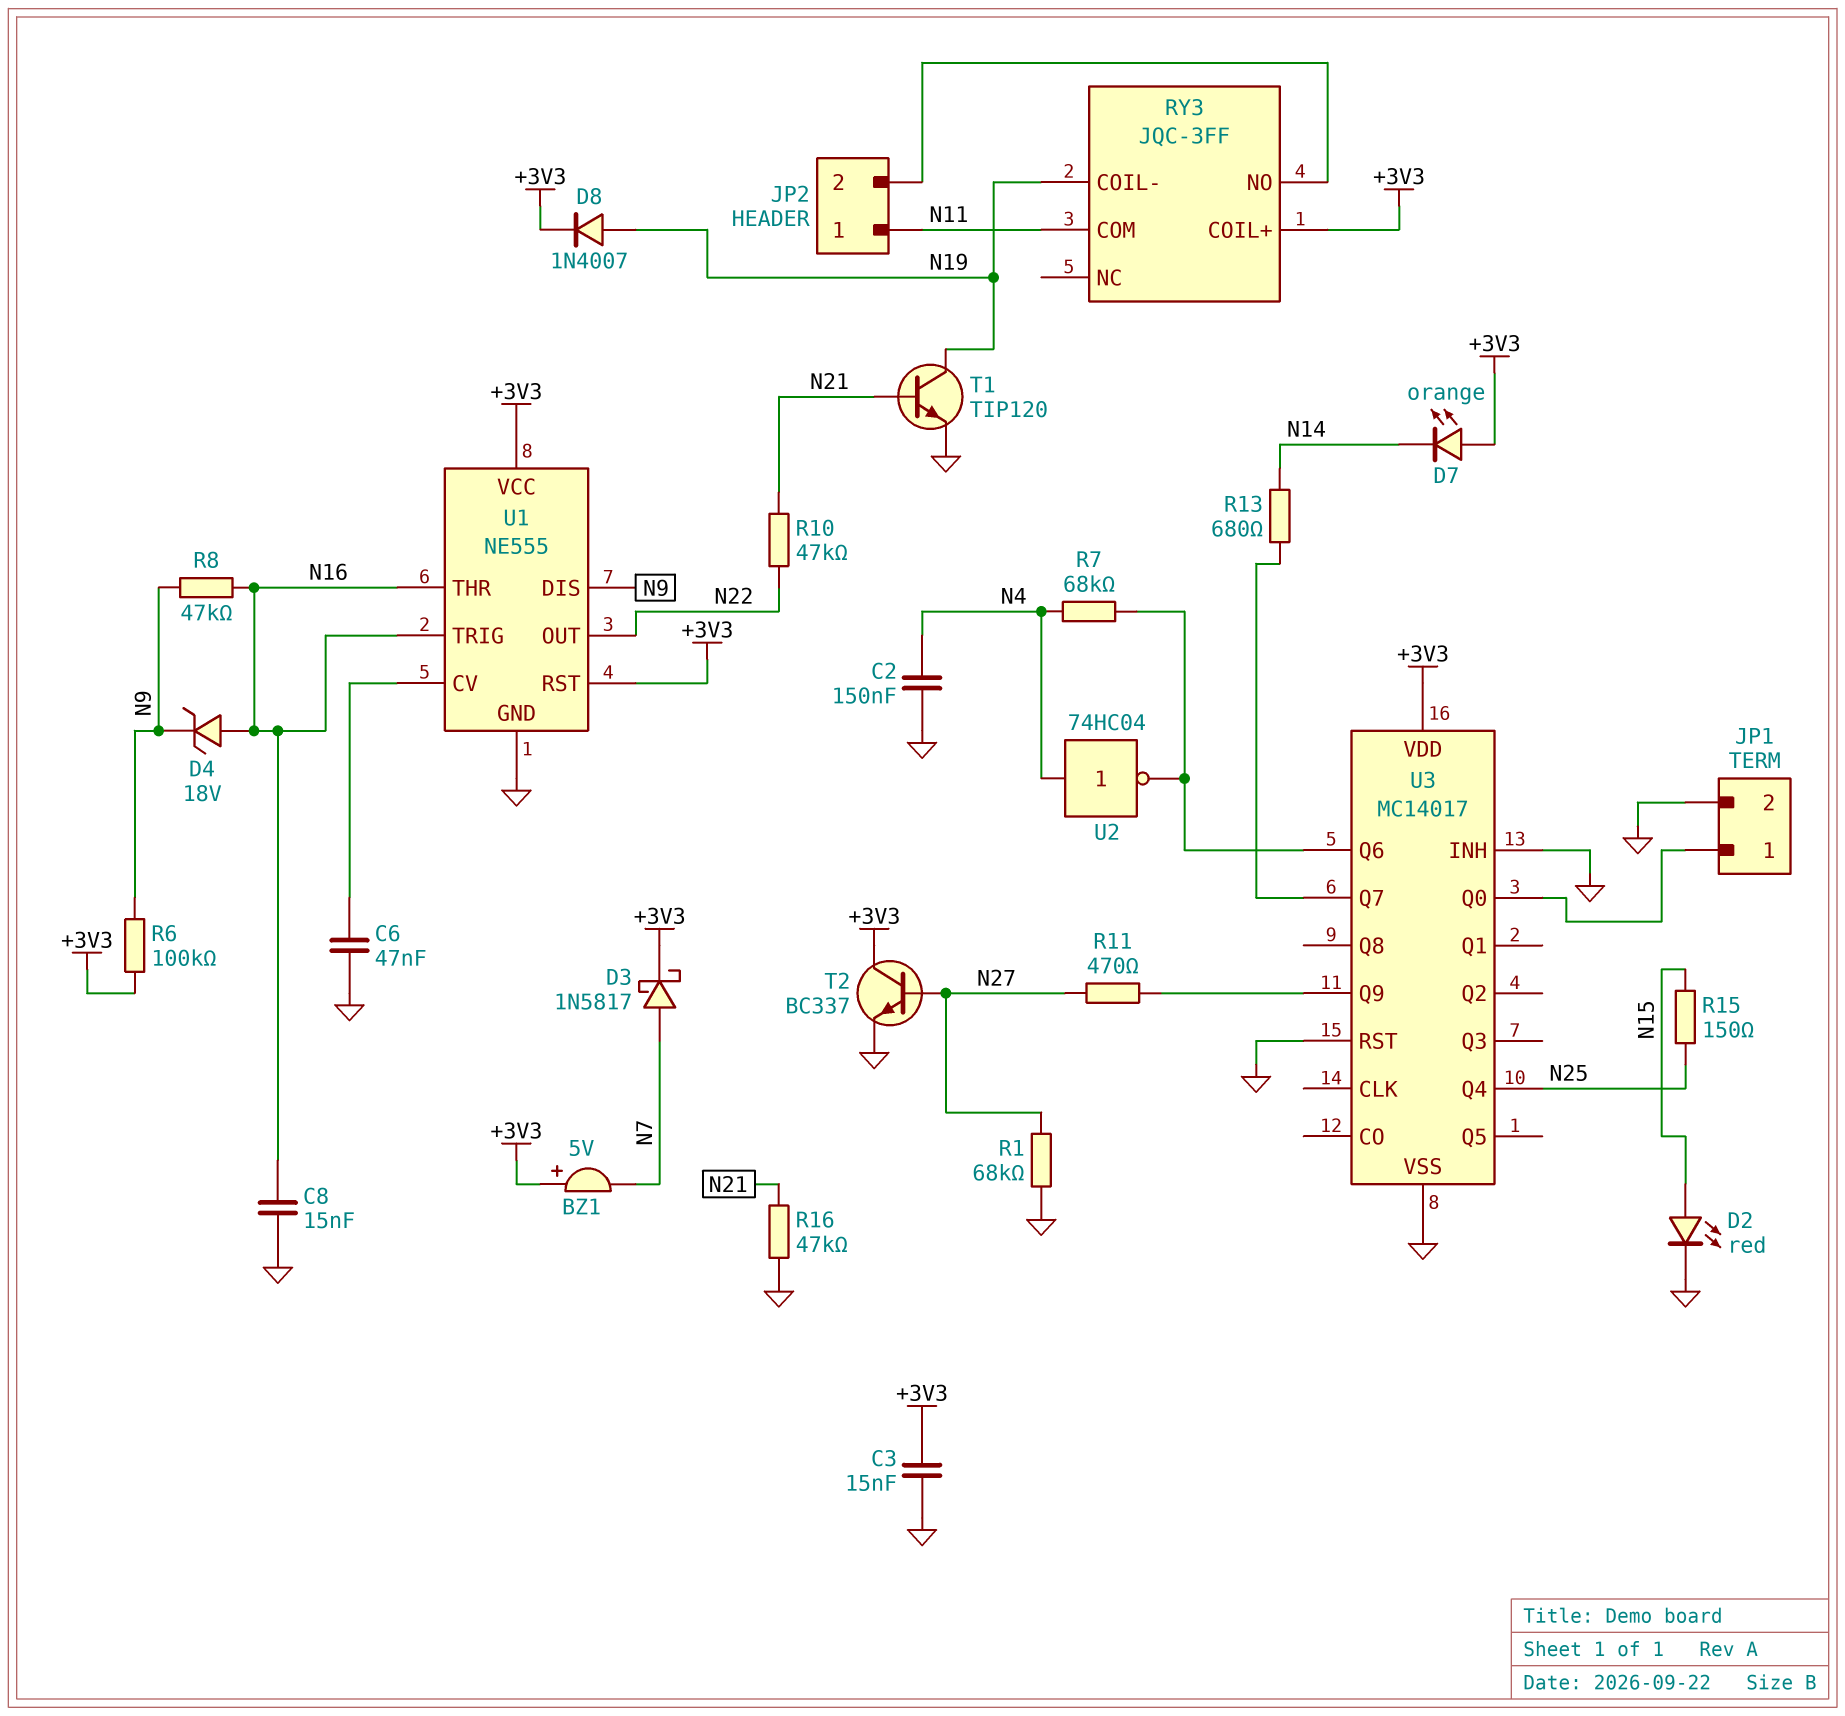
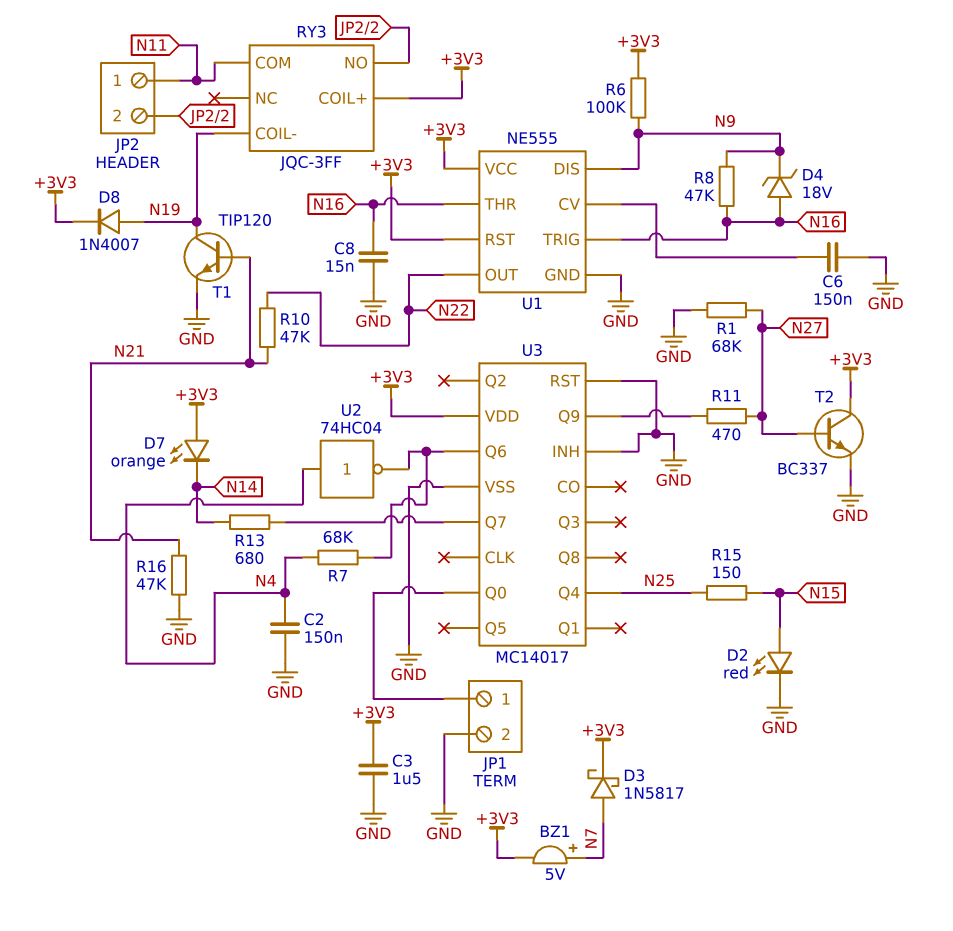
BZ1: buzzer 5V (plus +3V3, minus N7) -> buzzer 5V (plus N7, minus +3V3)
C3: 15nF (+3V3, GND) -> 1.5uF (+3V3, GND)
C6: 47nF (GND, U1/CV) -> 150nF (GND, U1/CV)

